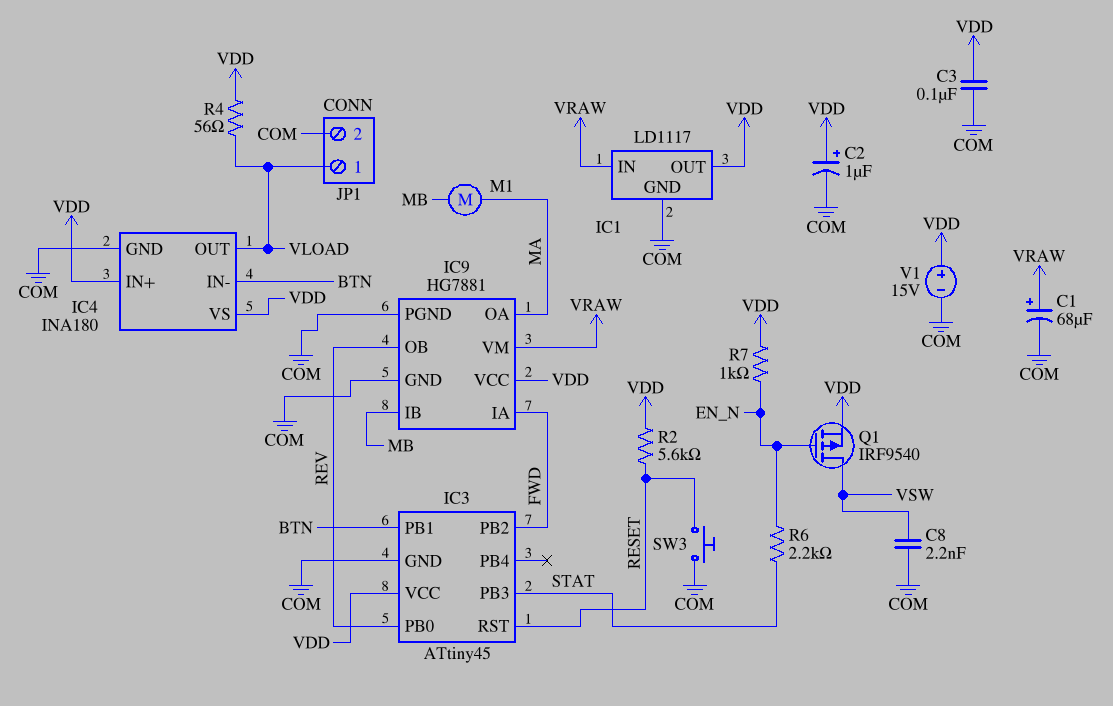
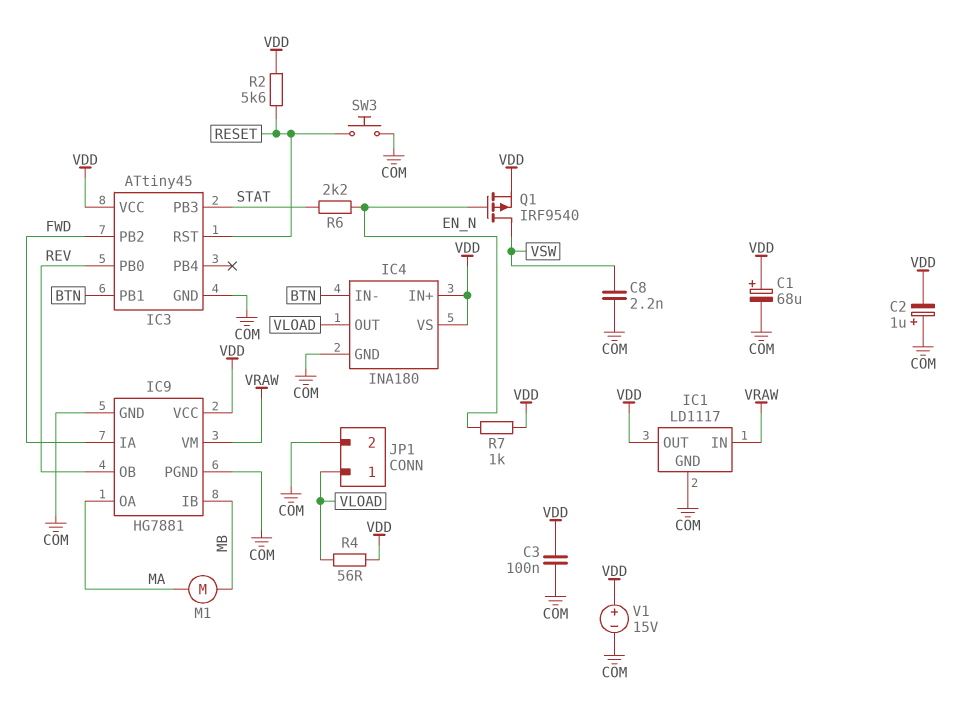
C1: 68uF (plus VRAW, minus COM) -> 68uF (plus VDD, minus COM)
C2: 1uF (plus VDD, minus COM) -> 1uF (plus COM, minus VDD)

